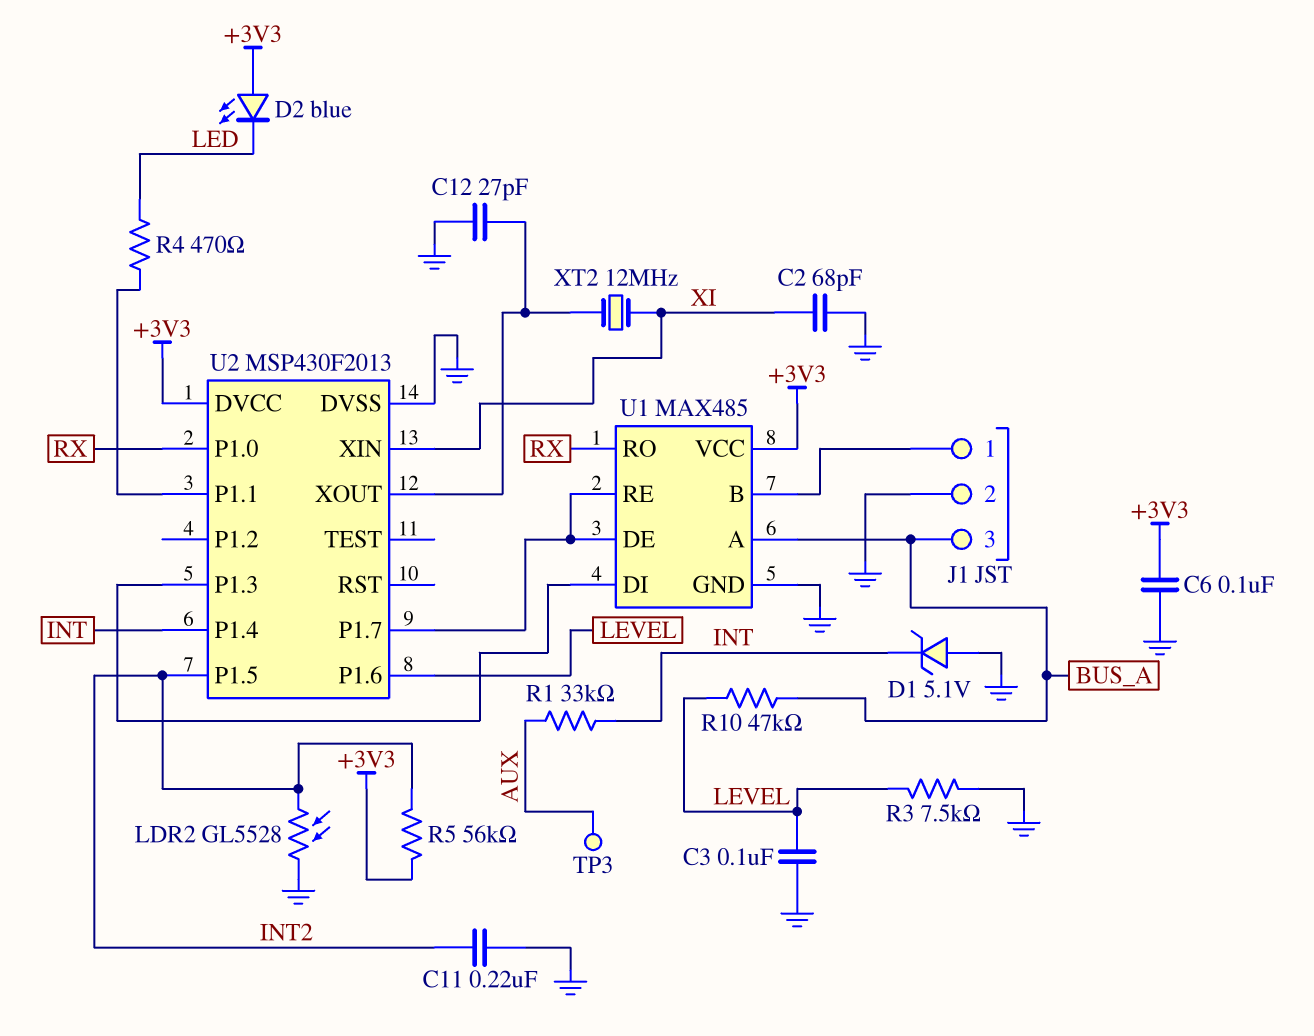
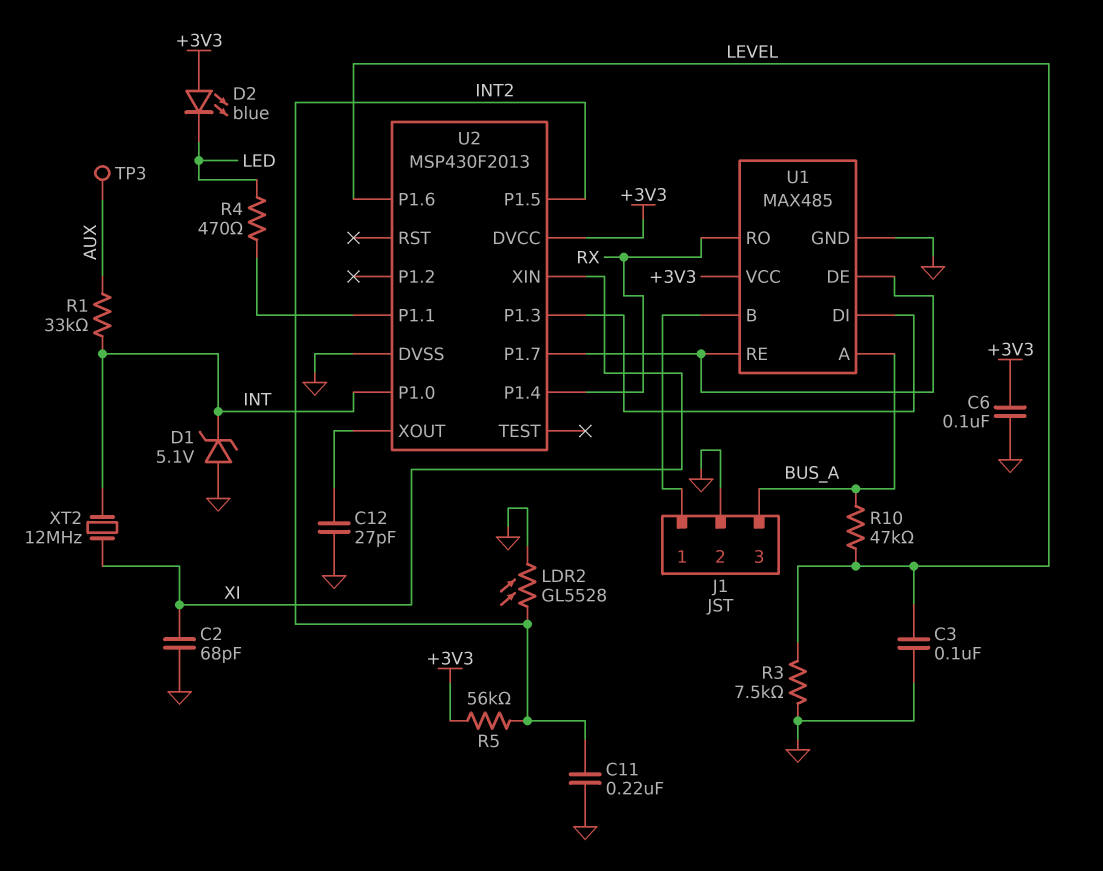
U2 pin P1.0: RX -> INT
U2 pin P1.4: INT -> RX
XT2: 12MHz (U2/XOUT, XI) -> 12MHz (INT, XI)

